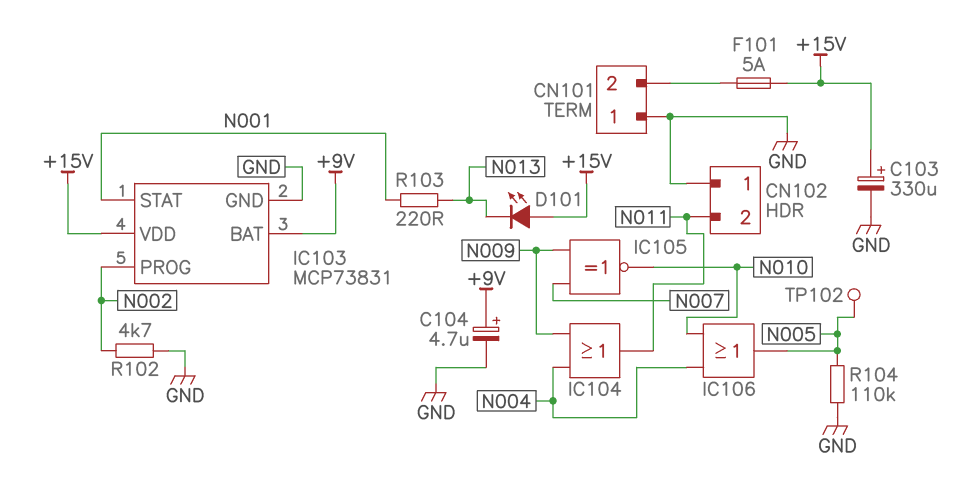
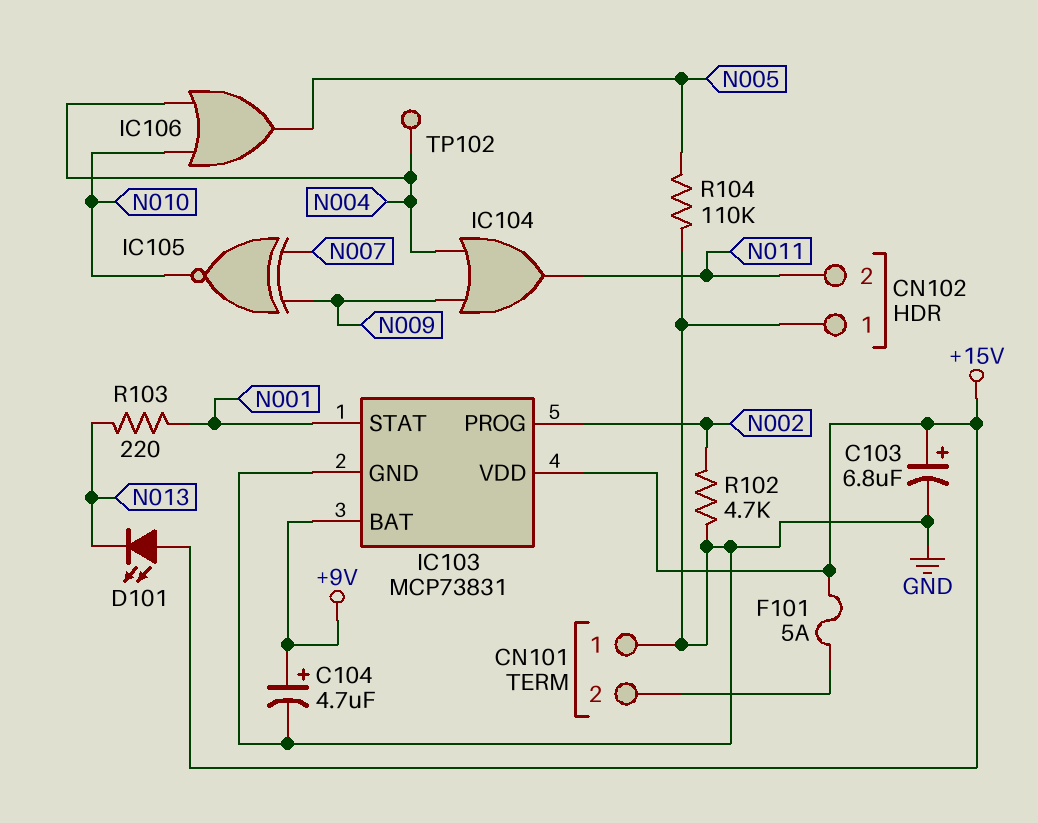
C103: 330uF (plus +15V, minus GND) -> 6.8uF (plus +15V, minus GND)
TP102: test point (N005) -> test point (N004)

